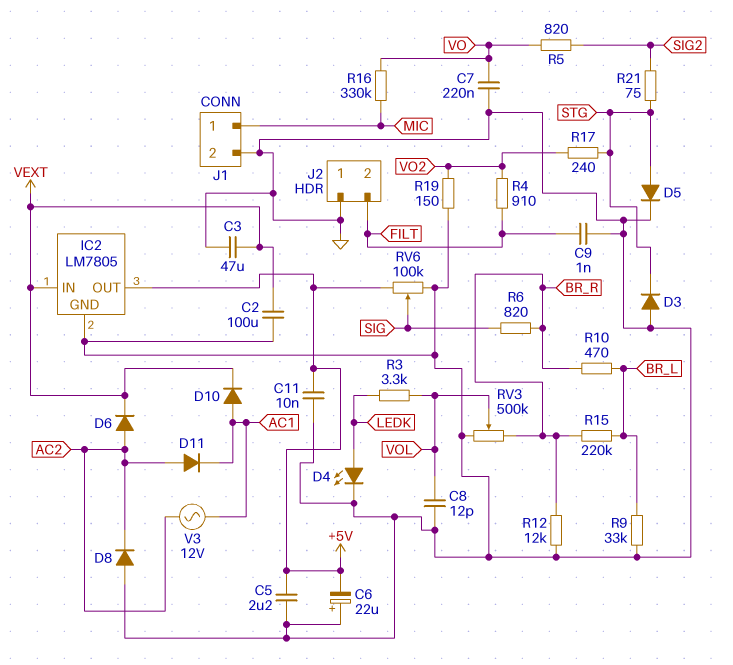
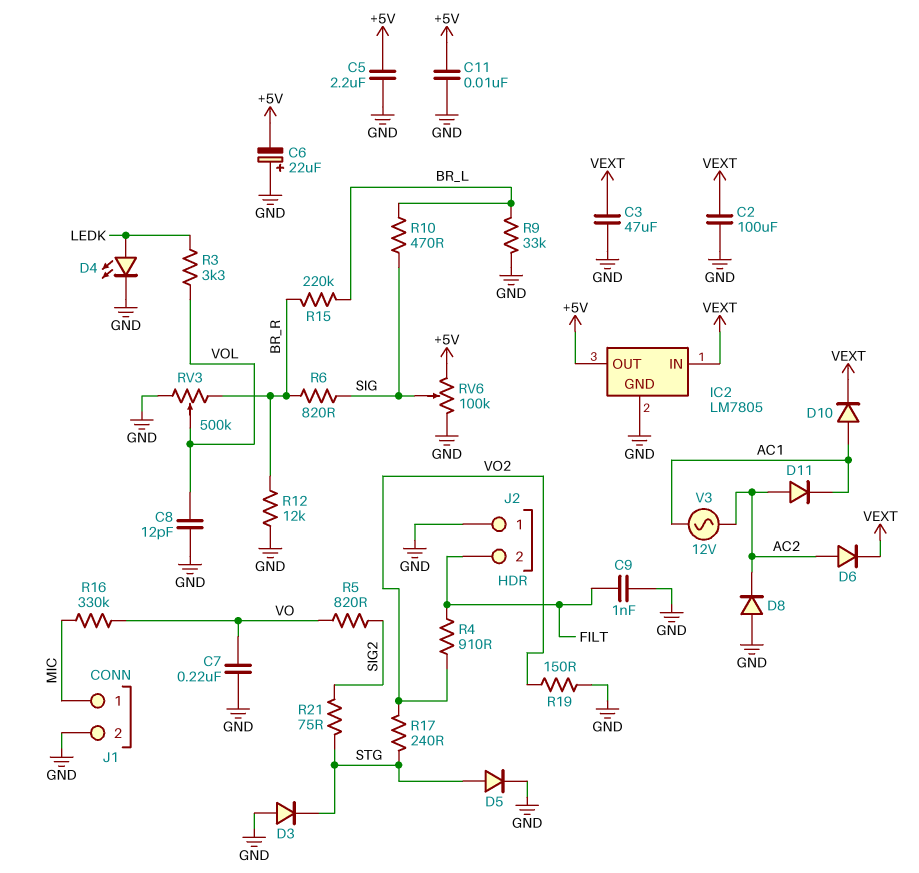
R10: 470 (BR_L, BR_R) -> 470 (BR_L, SIG)

